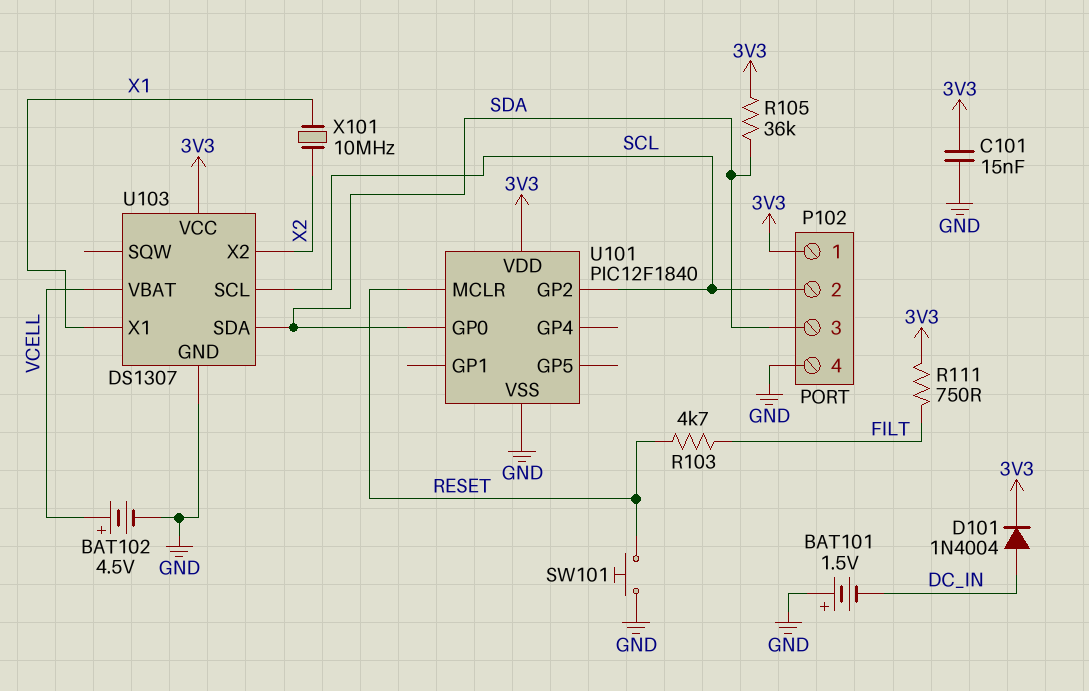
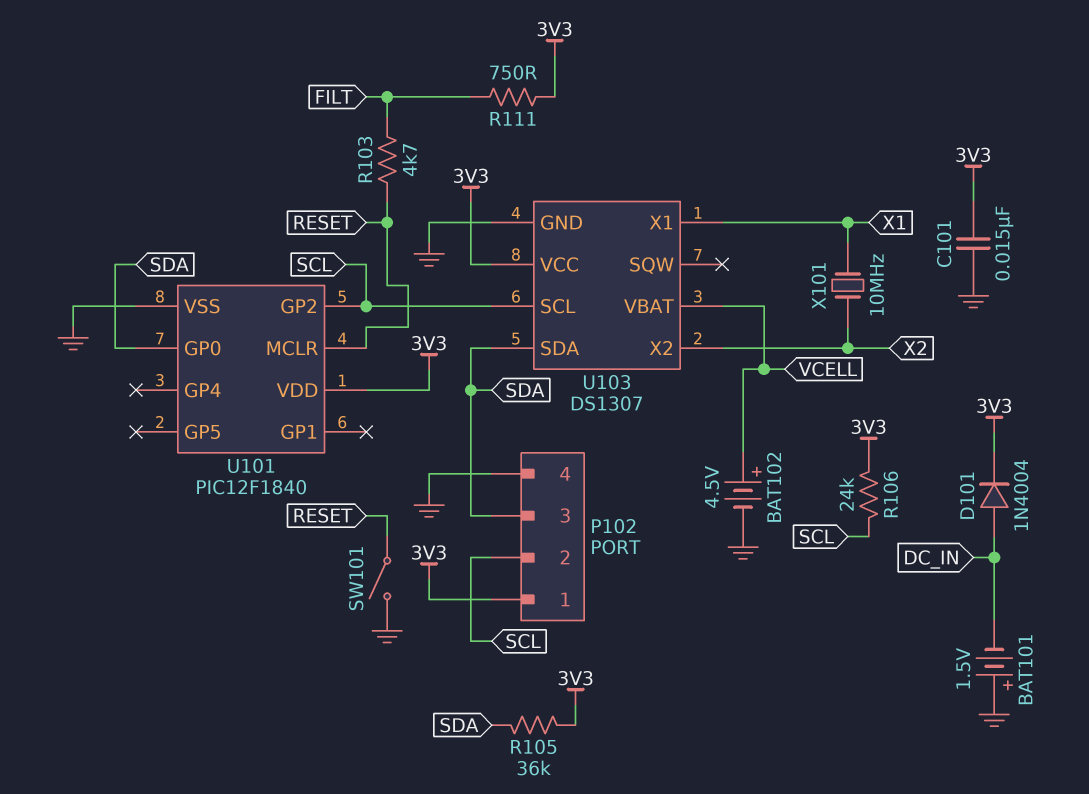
R106: none -> 24k (3V3, SCL)
SW101: button (GND, RESET) -> switch (GND, RESET)

